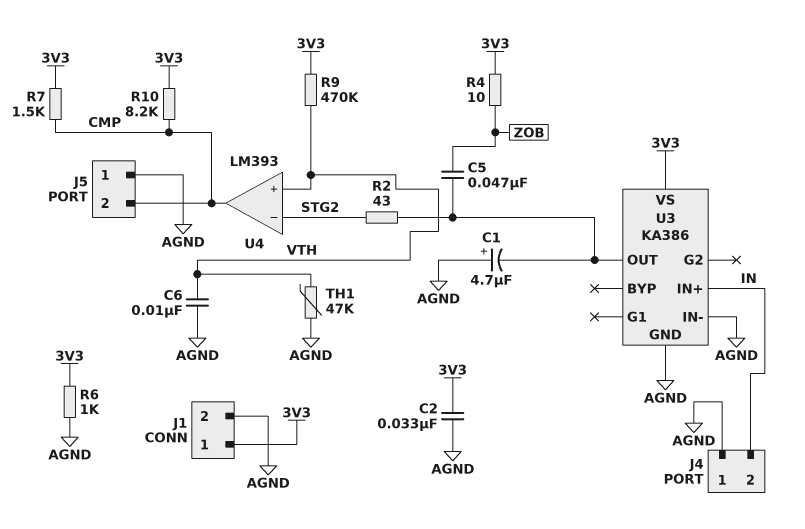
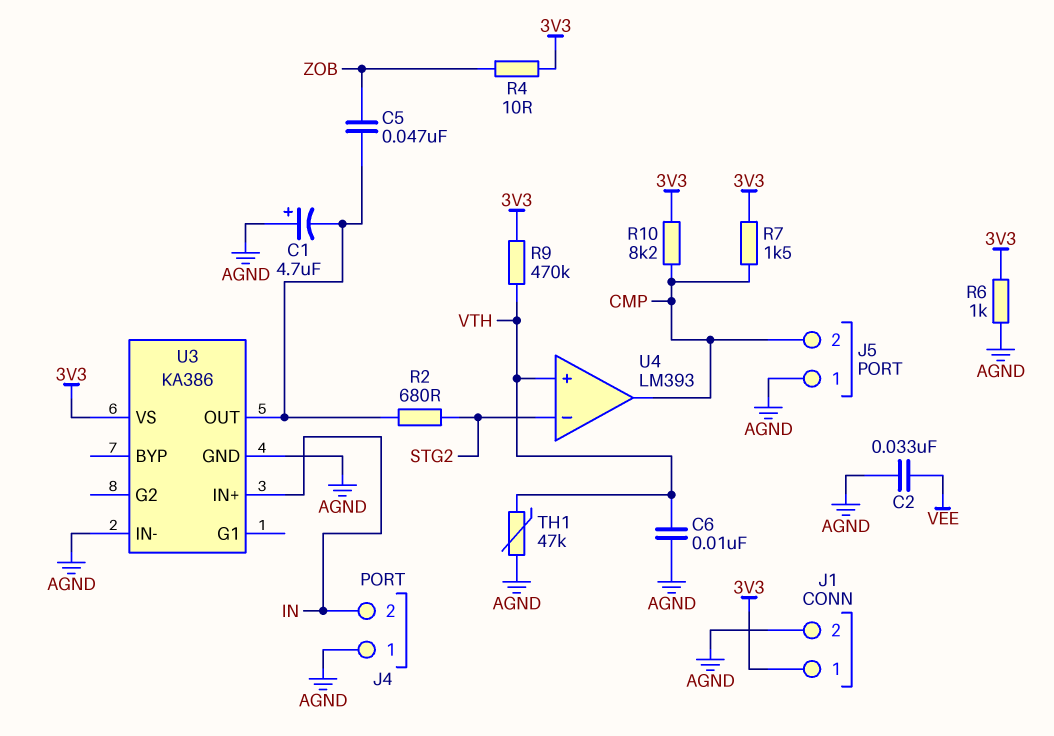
C2: 33nF (3V3, AGND) -> 33nF (AGND, VEE)
R2: 43 (STG2, U3/OUT) -> 680 (STG2, U3/OUT)

